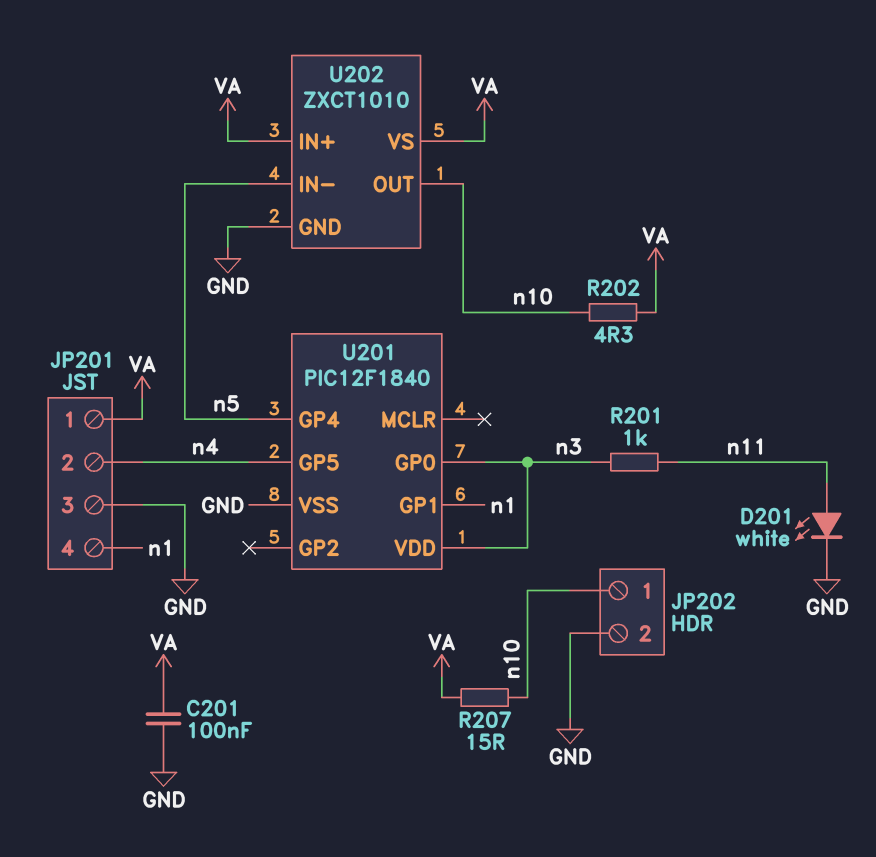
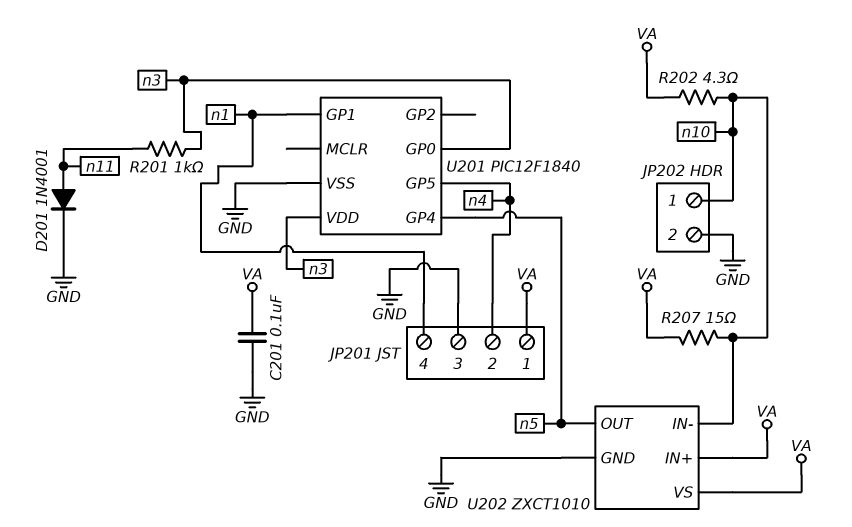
D201: LED white (A n11, K GND) -> diode 1N4001 (A n11, K GND)
U202 pin IN-: n5 -> n10
U202 pin OUT: n10 -> n5

